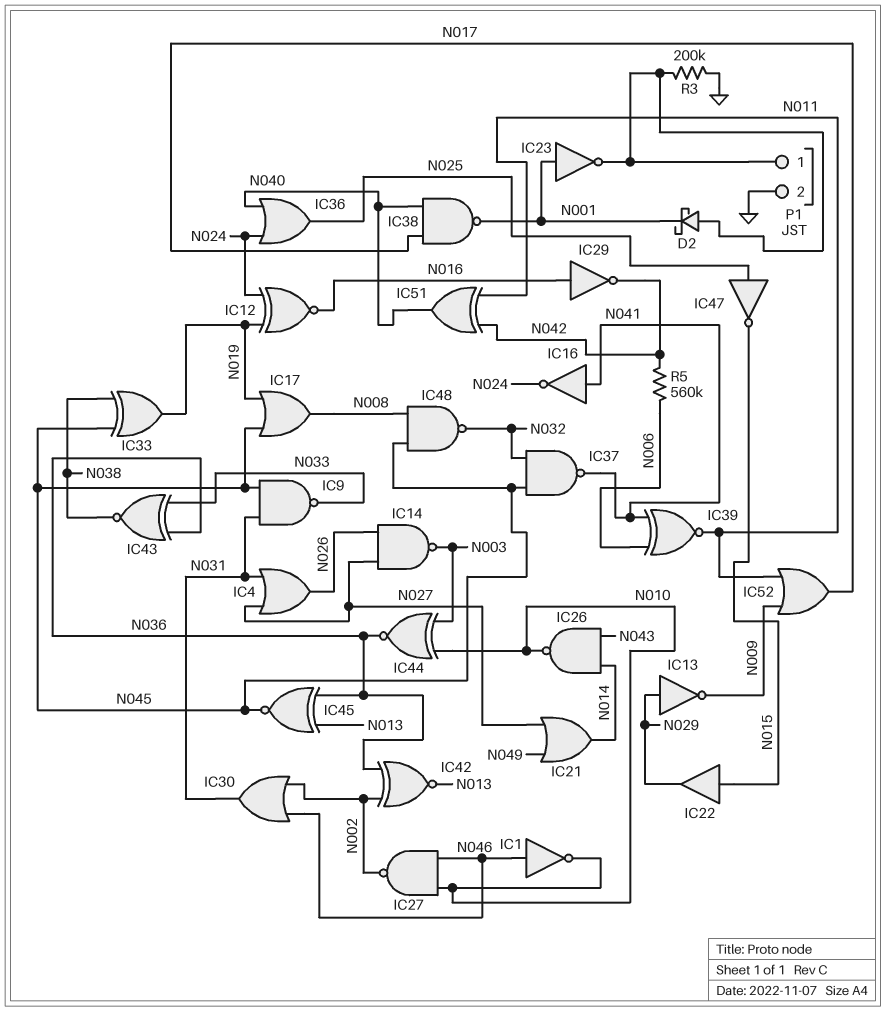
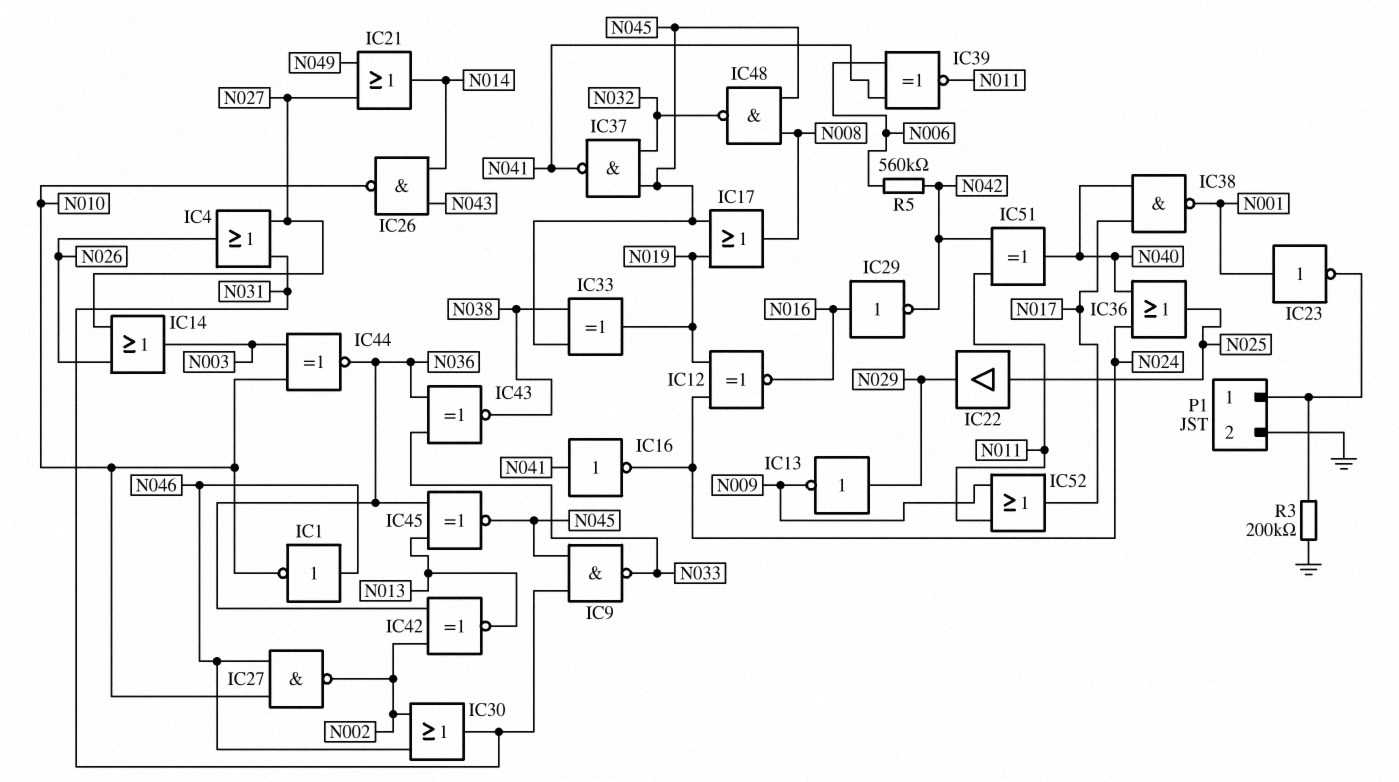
D2: schottky (A P1/1, K N001) -> none
IC14: NAND (in N026, in N027, out N003) -> OR (in N026, in N027, out N003)
IC22: buffer (in N015, out N029) -> buffer (in N025, out N029)
IC47: NOT (in N025, out N015) -> none

